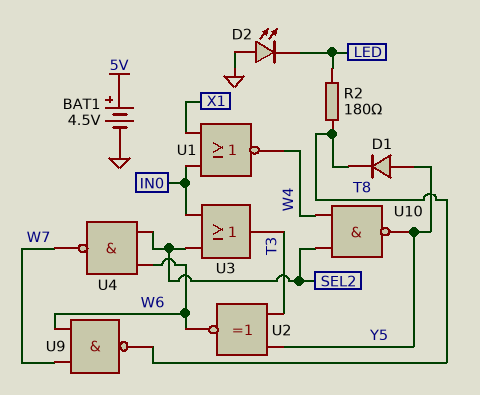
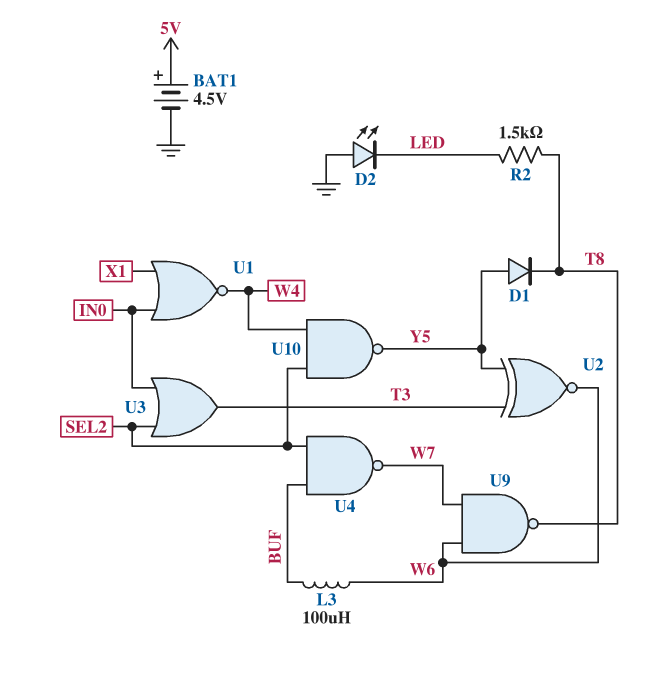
L3: none -> 100uH (BUF, W6)
R2: 180 (LED, T8) -> 1.5k (LED, T8)
U4: NAND (in SEL2, in W6, out W7) -> NAND (in BUF, in SEL2, out W7)

